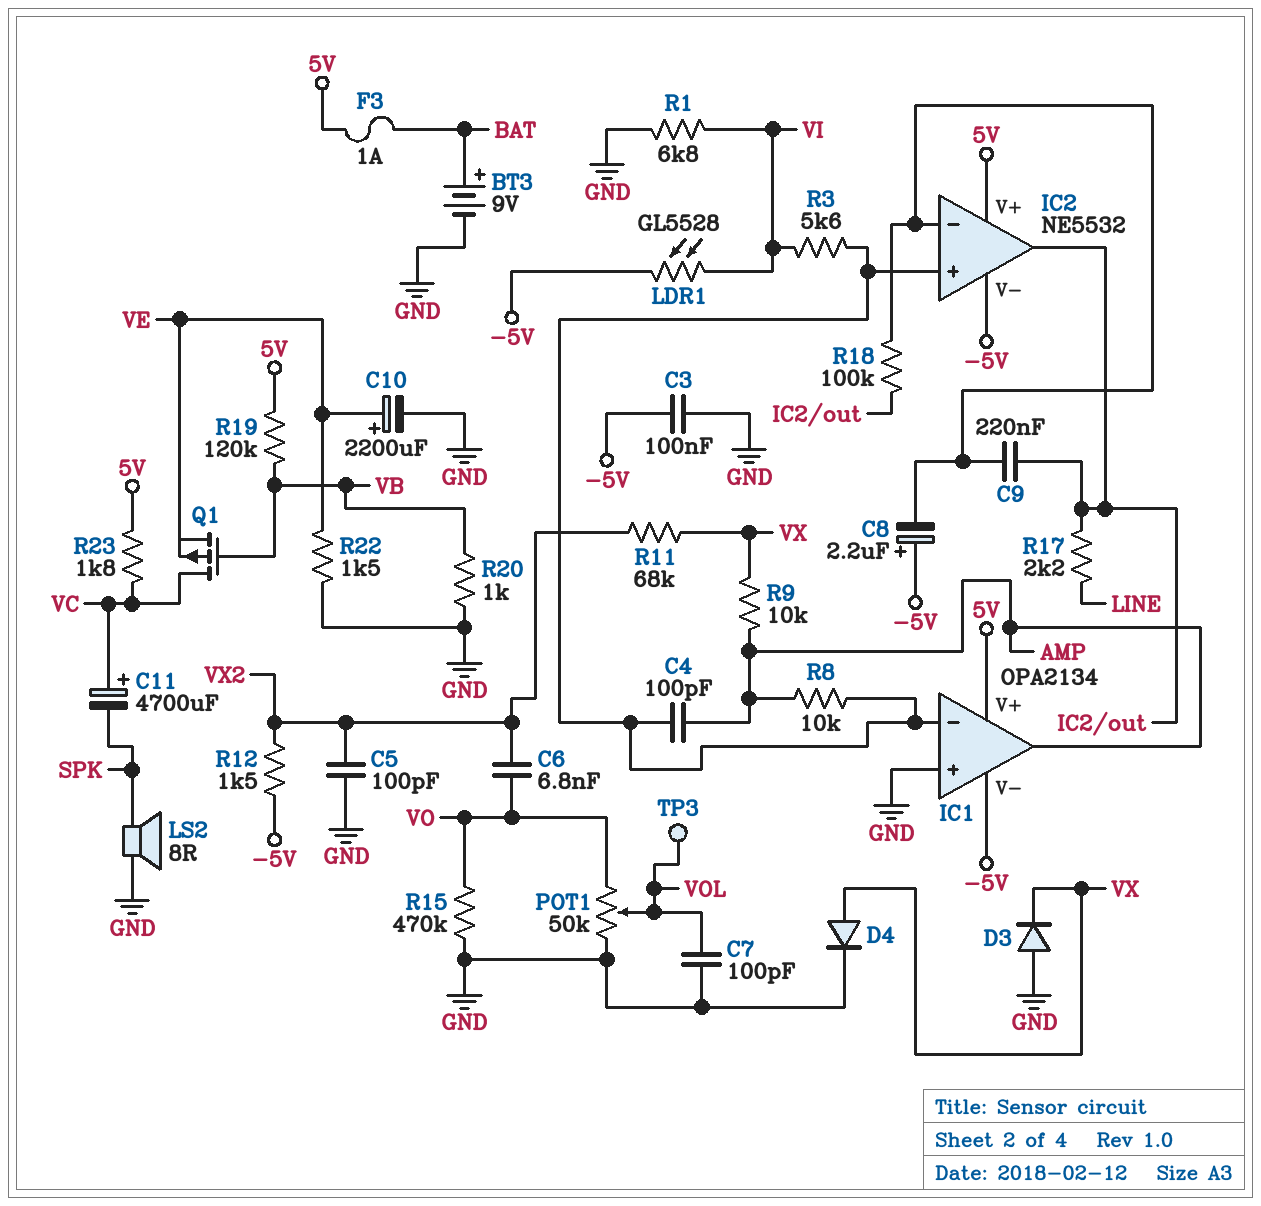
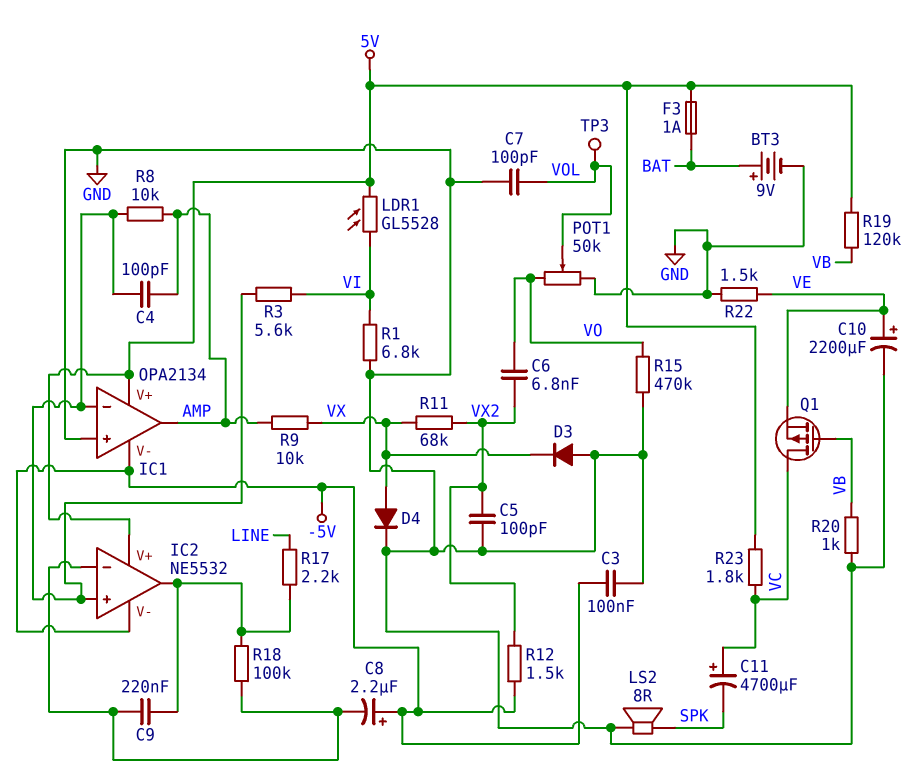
LDR1: GL5528 (-5V, VI) -> GL5528 (5V, VI)

